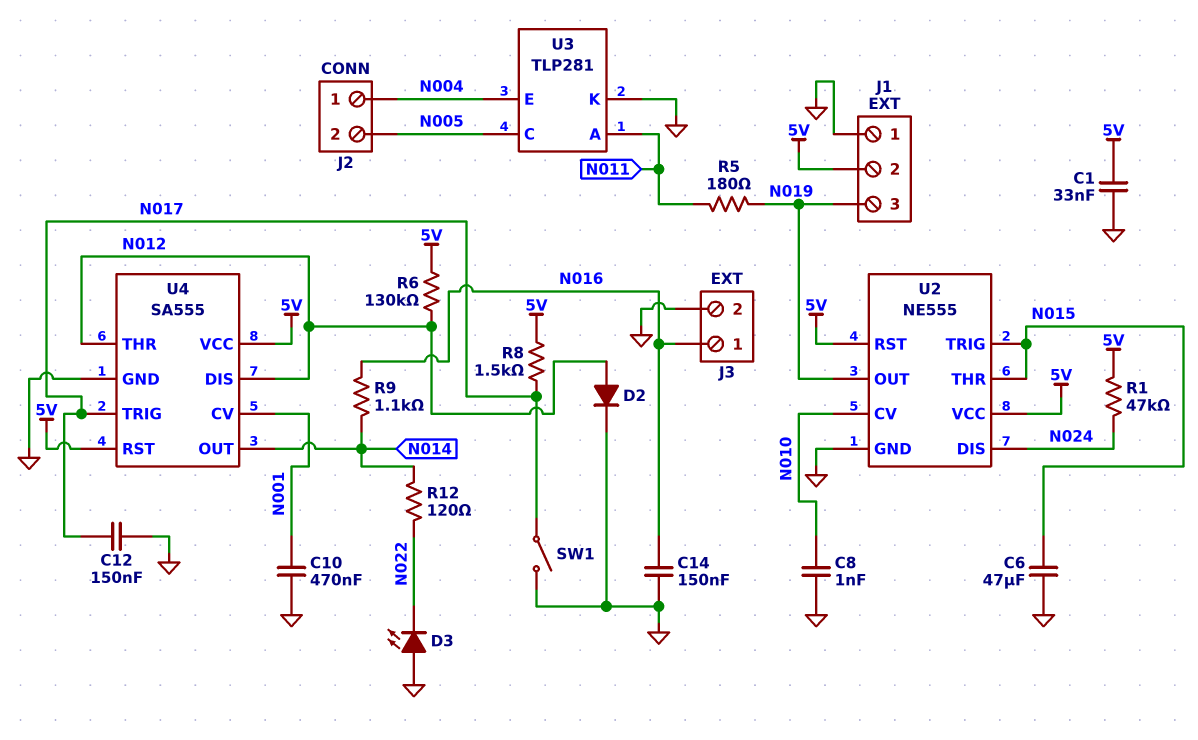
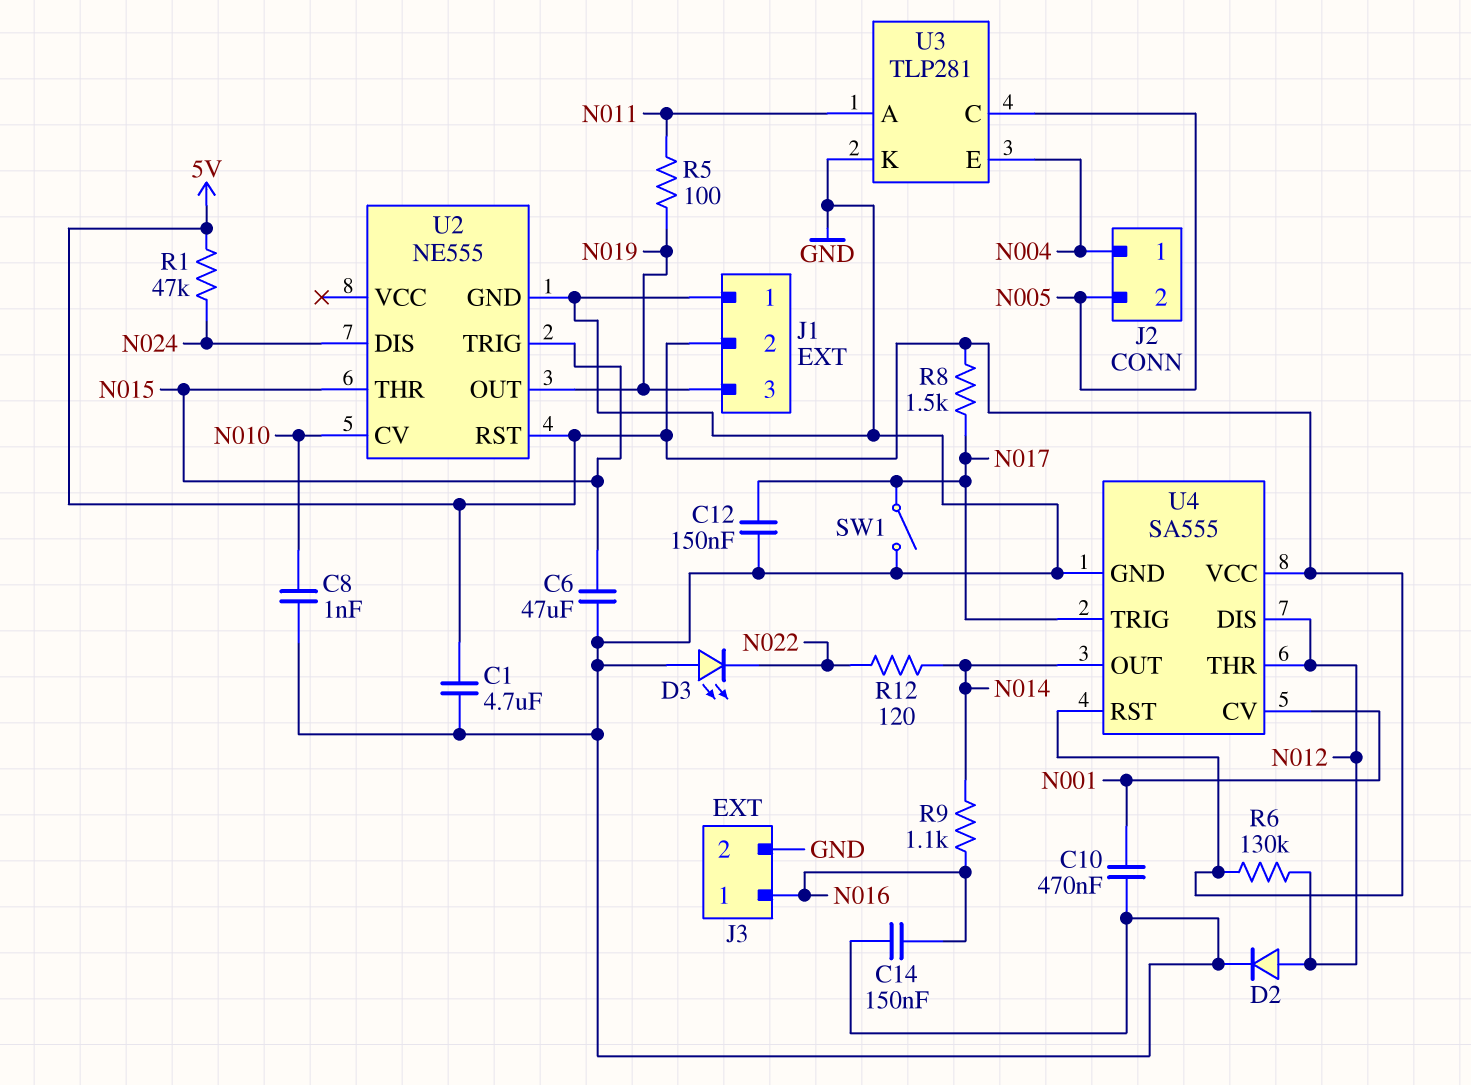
C1: 33nF (5V, GND) -> 4.7uF (5V, GND)
R5: 180 (N011, N019) -> 100 (N011, N019)
U2 pin VCC: 5V -> none

